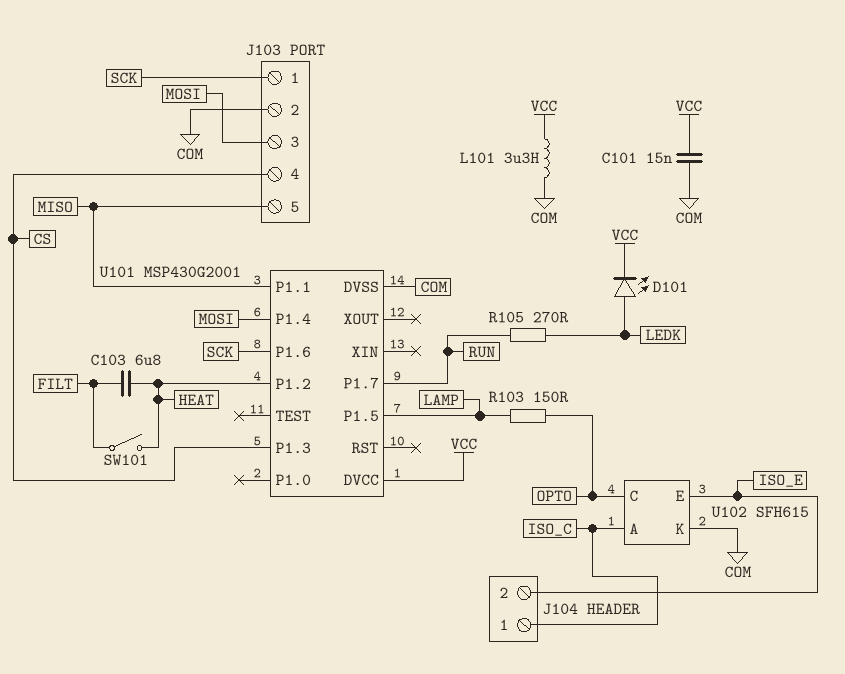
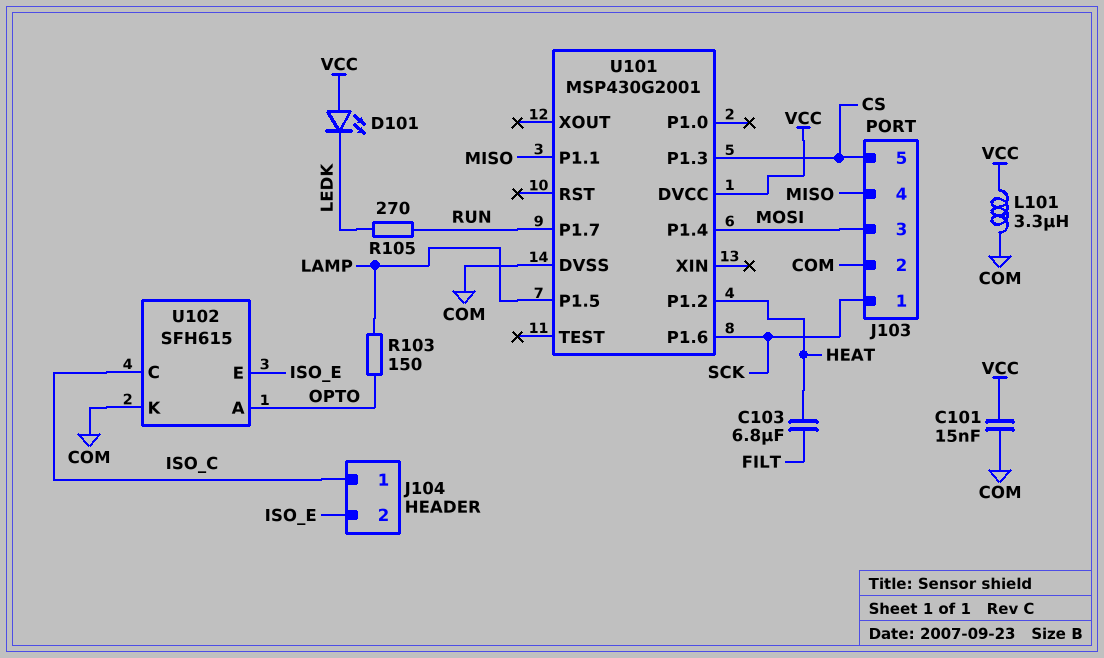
D101: LED (A LEDK, K VCC) -> LED (A VCC, K LEDK)
J103 pin 4: CS -> MISO
J103 pin 5: MISO -> CS
SW101: switch (FILT, HEAT) -> none
U102 pin A: ISO_C -> OPTO
U102 pin C: OPTO -> ISO_C

